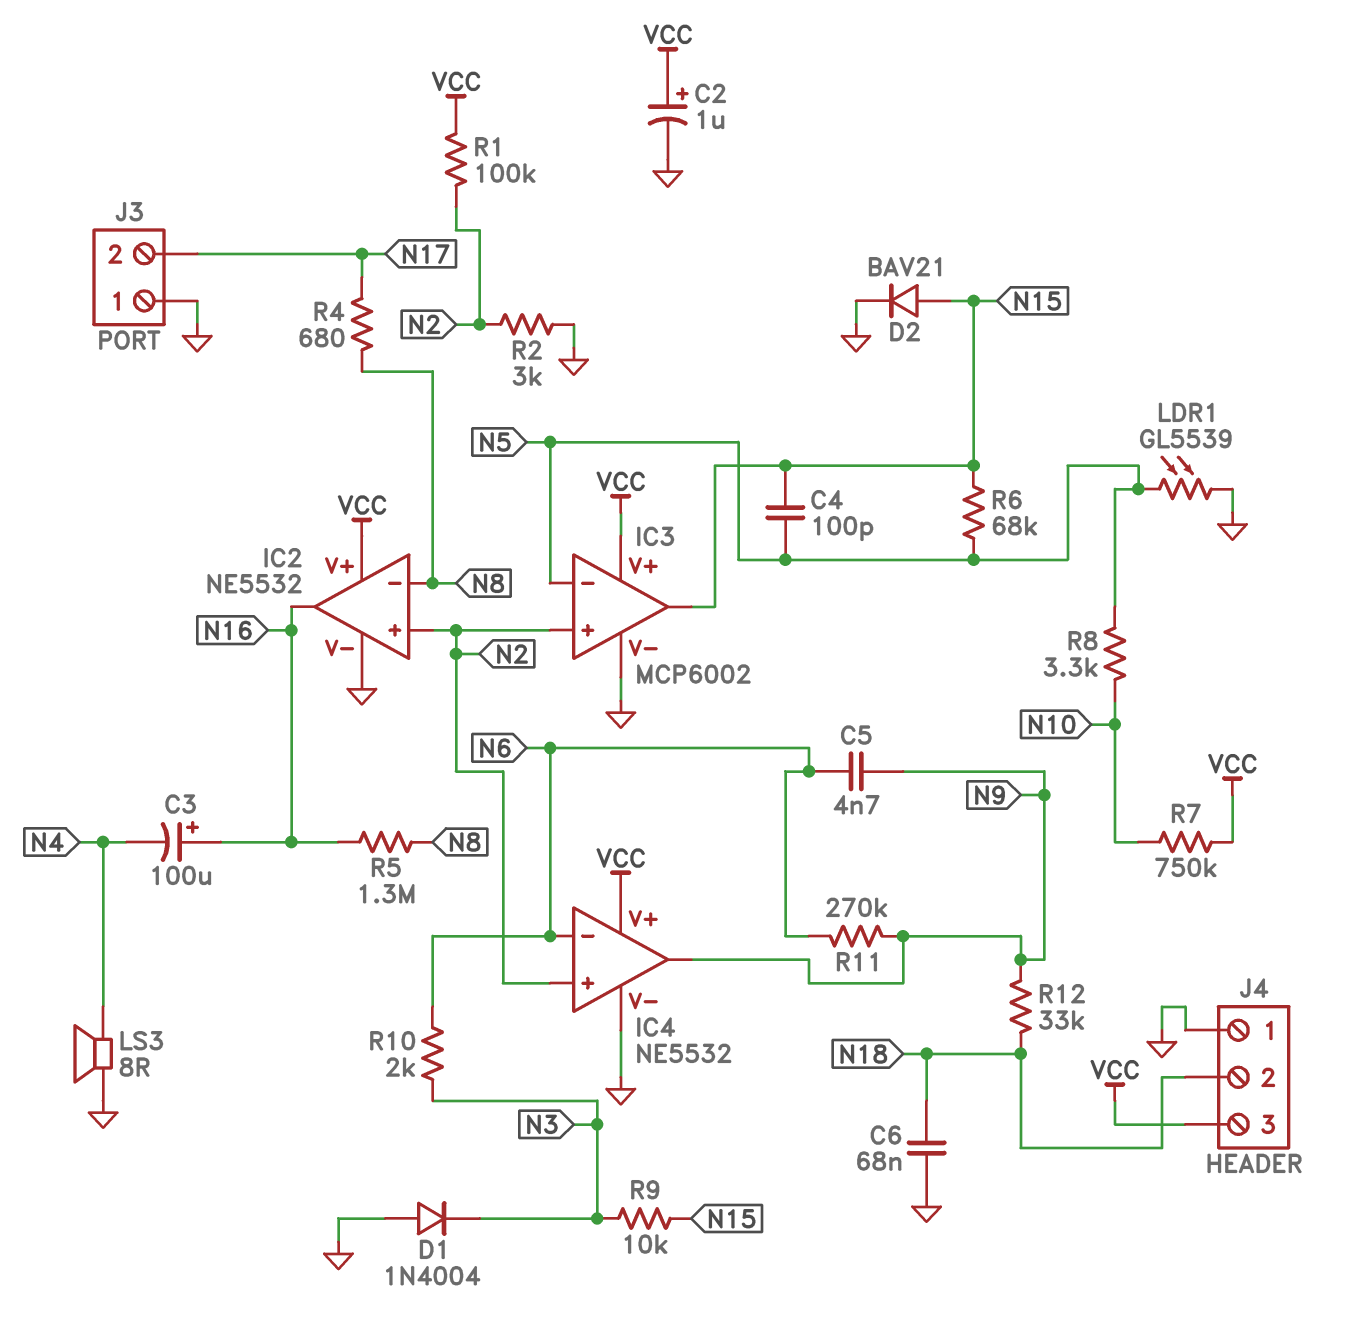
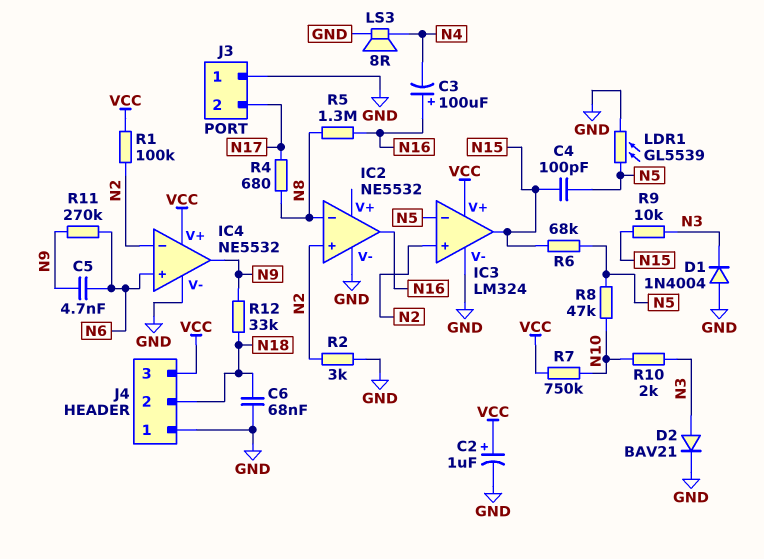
D2: diode BAV21 (A N15, K GND) -> diode BAV21 (A N3, K GND)
IC2 pin V+: VCC -> none
IC3: MCP6002 -> LM324
IC4 pin in+: N2 -> N6
IC4 pin in-: N6 -> N2
R8: 3.3k (N5, N10) -> 47k (N5, N10)
R10: 2k (N3, N6) -> 2k (N3, N10)

